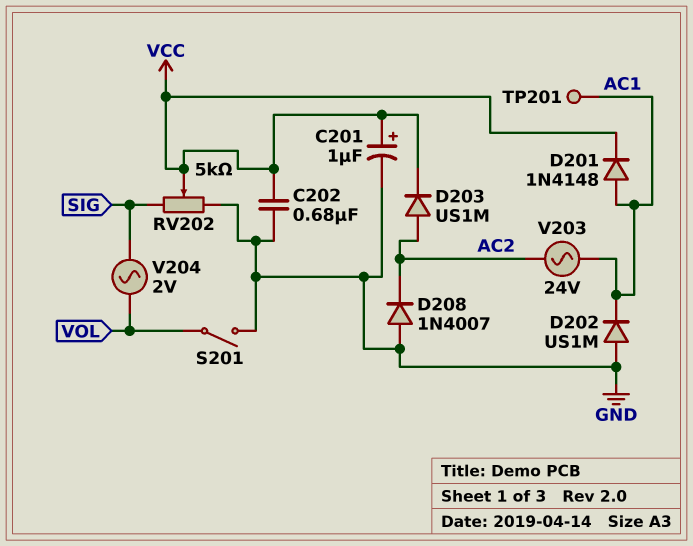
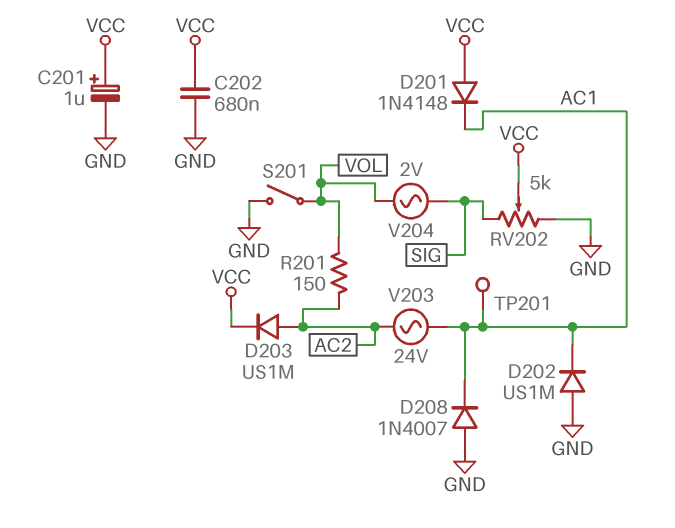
D201: diode 1N4148 (A AC1, K VCC) -> diode 1N4148 (A VCC, K AC1)
D208: diode 1N4007 (A GND, K AC2) -> diode 1N4007 (A GND, K AC1)
R201: none -> 150 (AC2, VOL)

